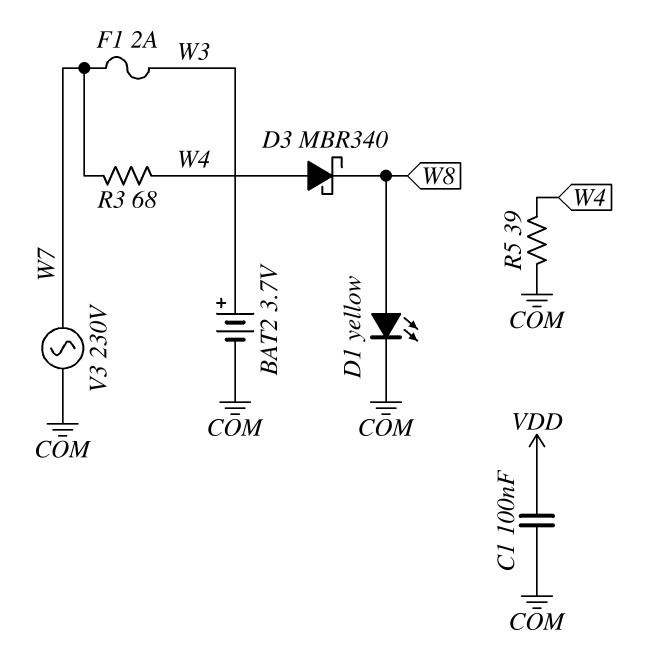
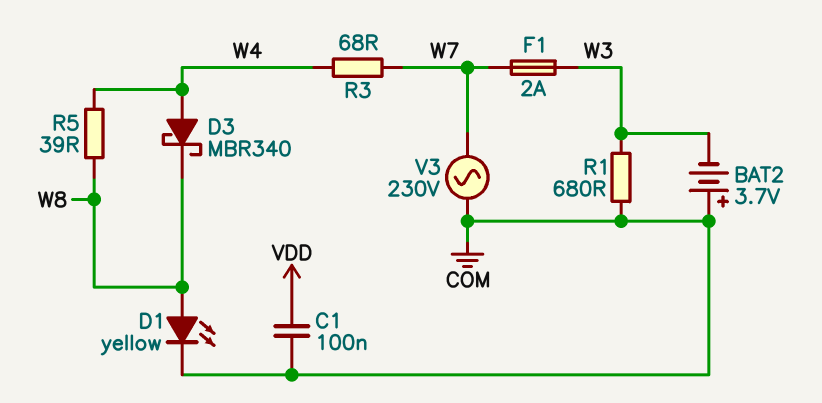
BAT2: 3.7V (plus W3, minus COM) -> 3.7V (plus COM, minus W3)
R1: none -> 680 (COM, W3)
R5: 39 (COM, W4) -> 39 (W4, W8)

